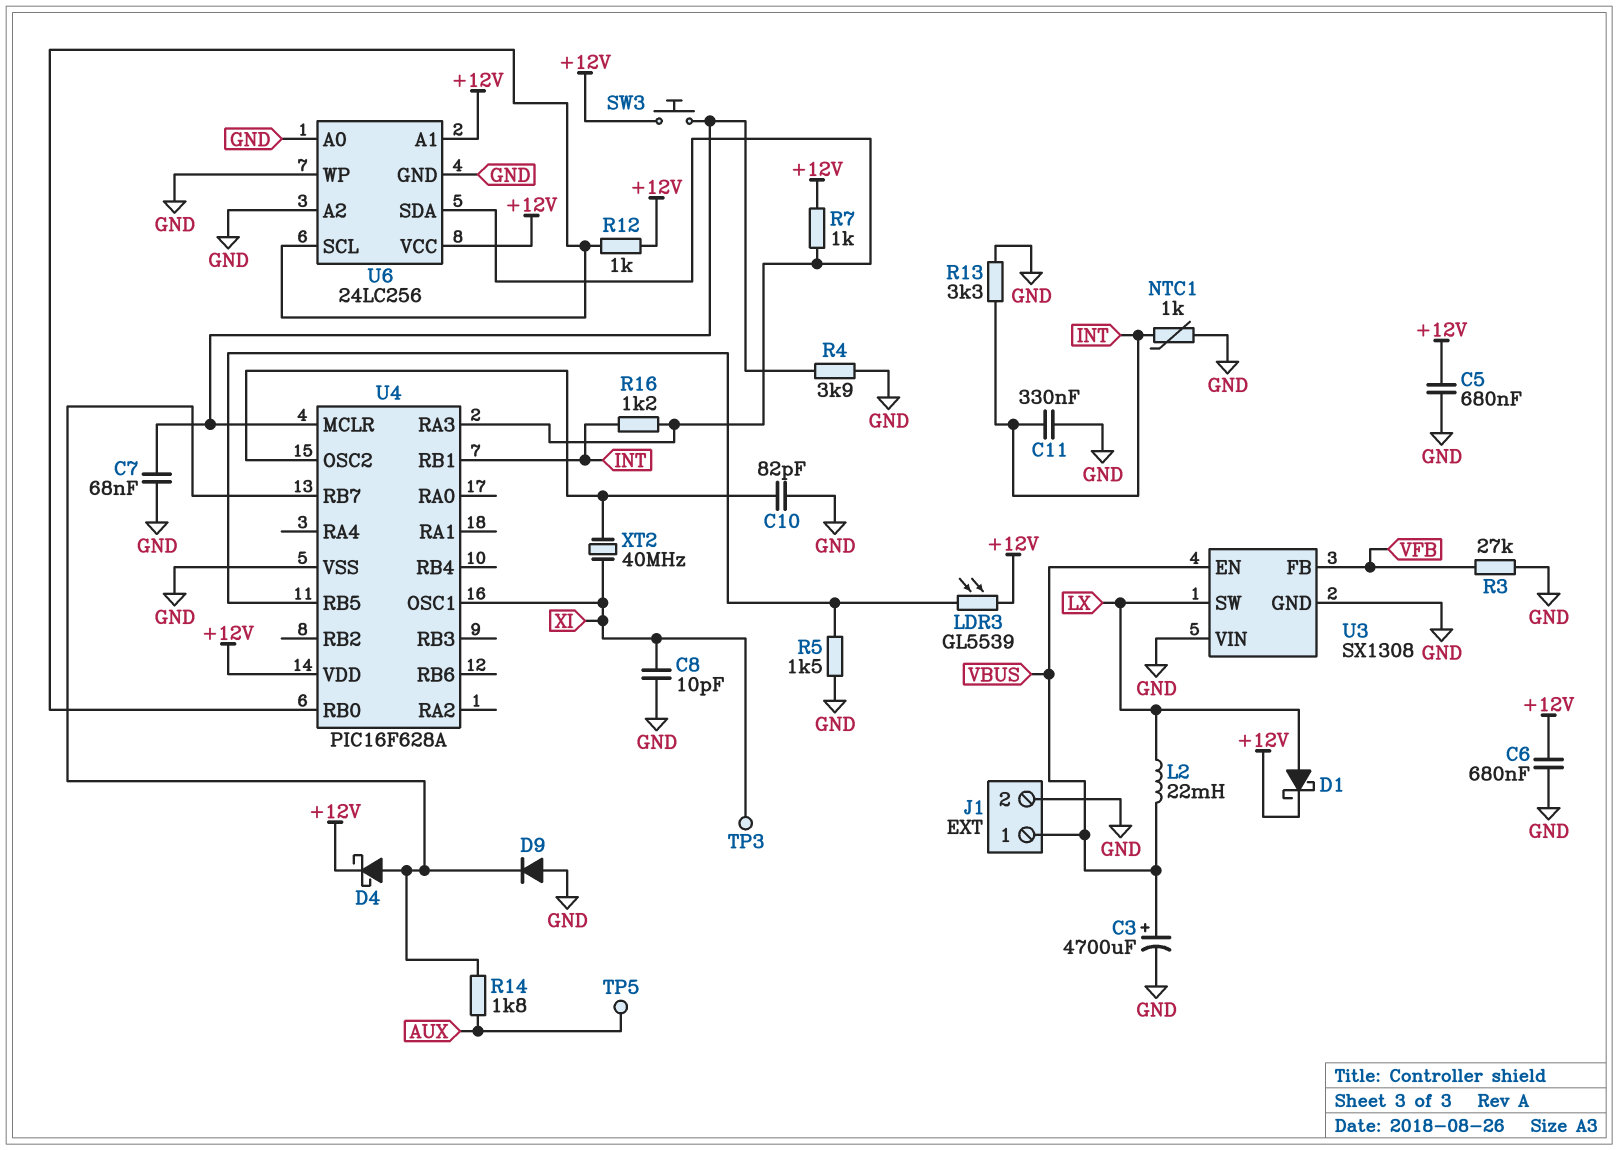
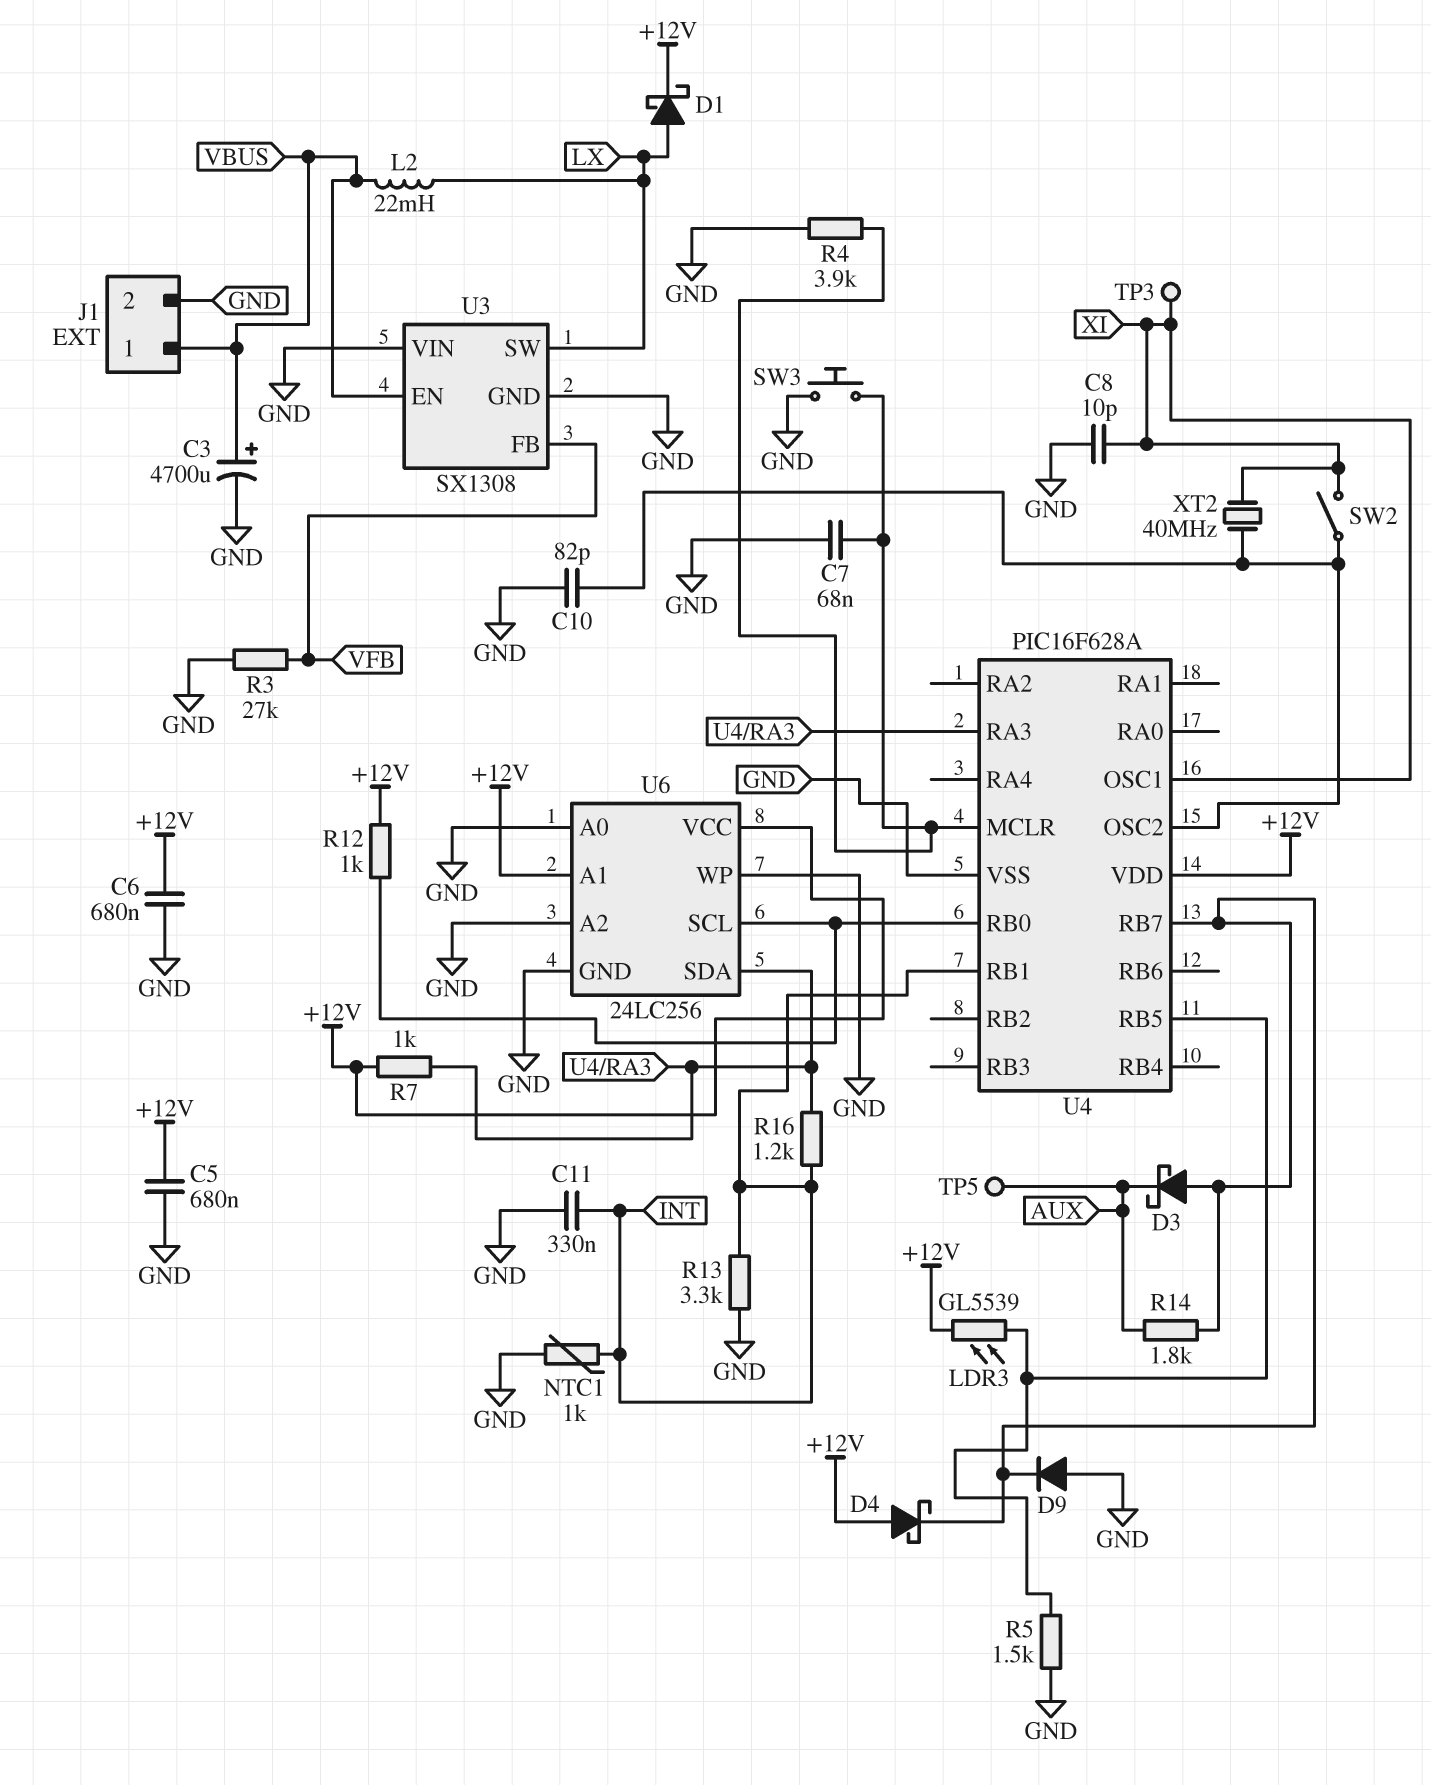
D3: none -> schottky (A U4/RB7, K AUX)
D4: schottky (A U4/RB7, K +12V) -> schottky (A +12V, K U4/RB7)
SW2: none -> switch (U4/OSC2, XI)
SW3: button (+12V, U4/MCLR) -> button (GND, U4/MCLR)

